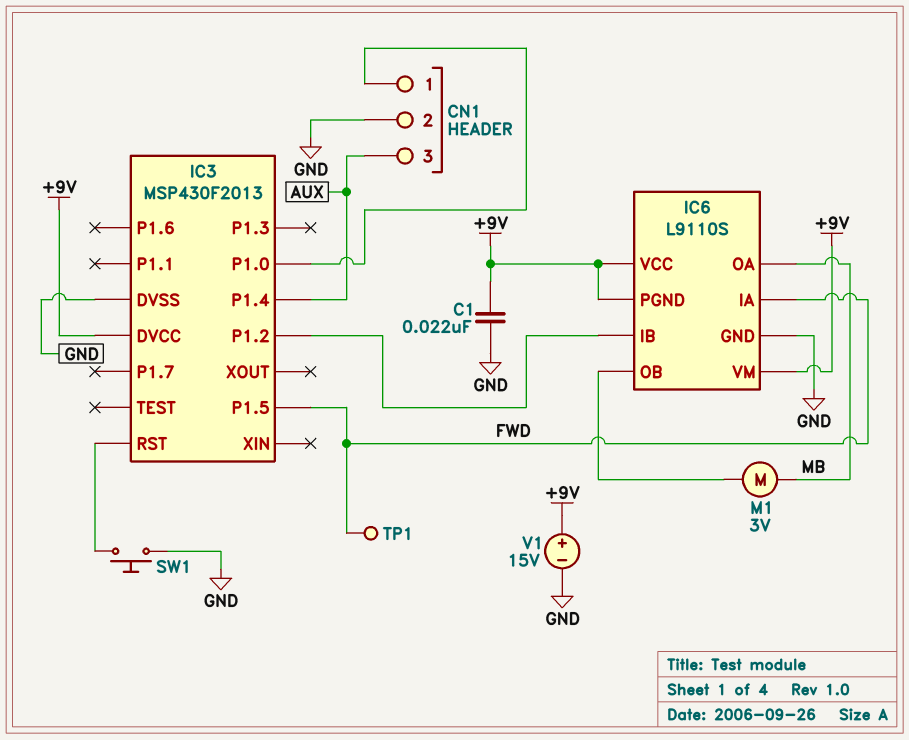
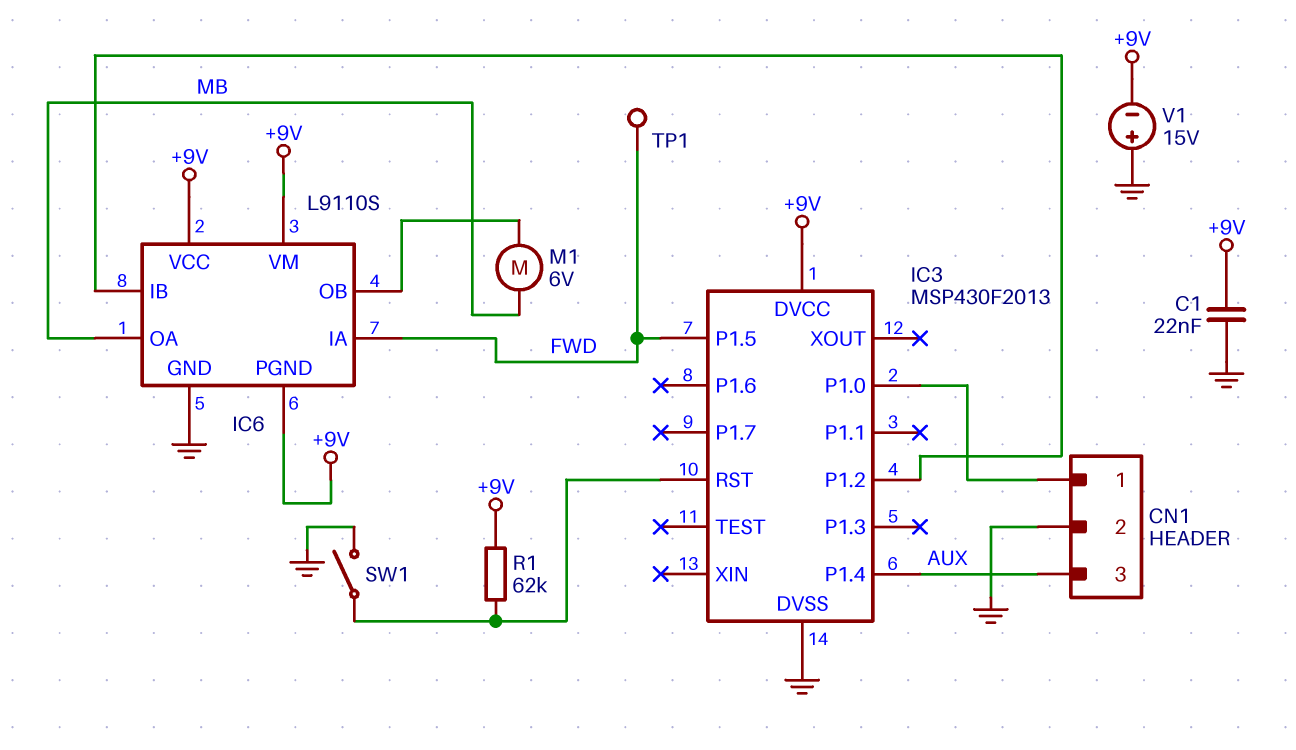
M1: motor 3V (IC6/OB, MB) -> motor 6V (IC6/OB, MB)
R1: none -> 62k (+9V, IC3/RST)
SW1: button (GND, IC3/RST) -> switch (GND, IC3/RST)
V1: 15V (plus +9V, minus GND) -> 15V (plus GND, minus +9V)

